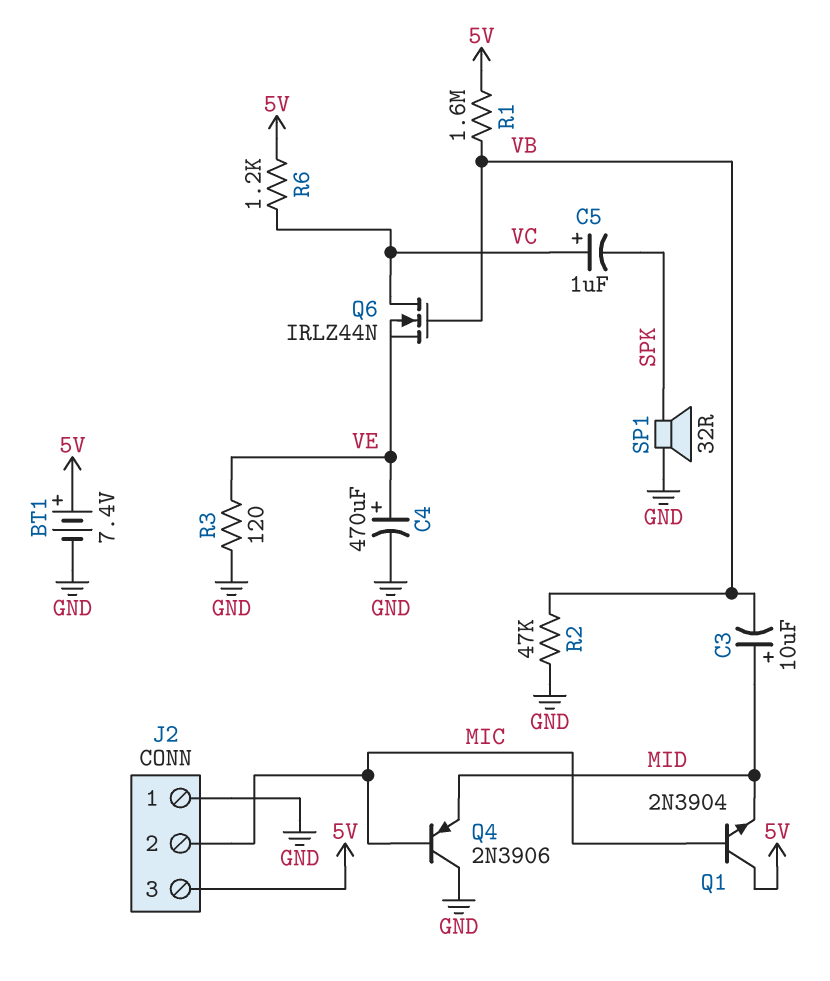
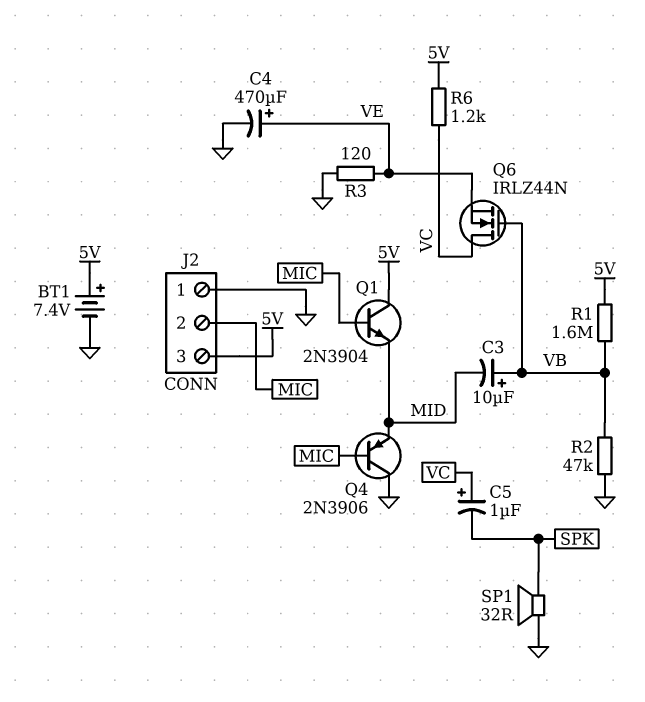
C3: 10uF (plus MID, minus VB) -> 10uF (plus VB, minus MID)

